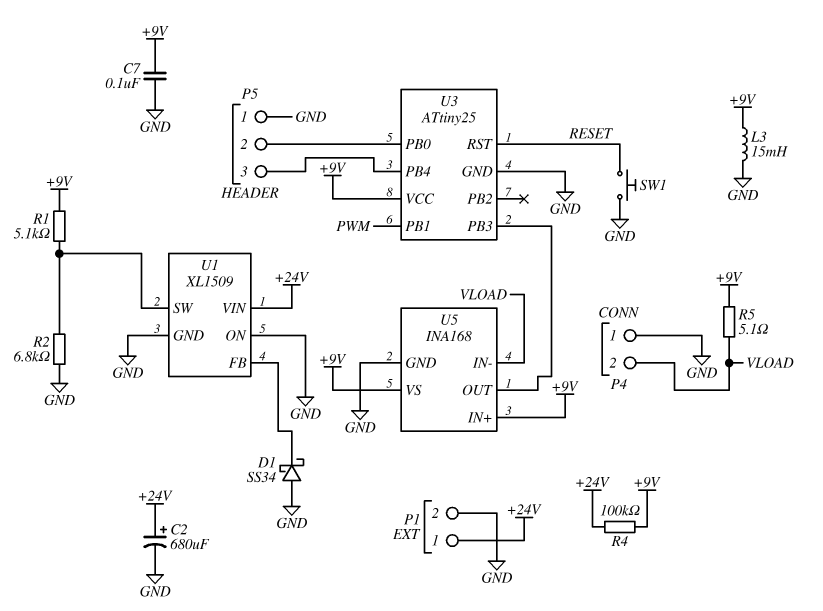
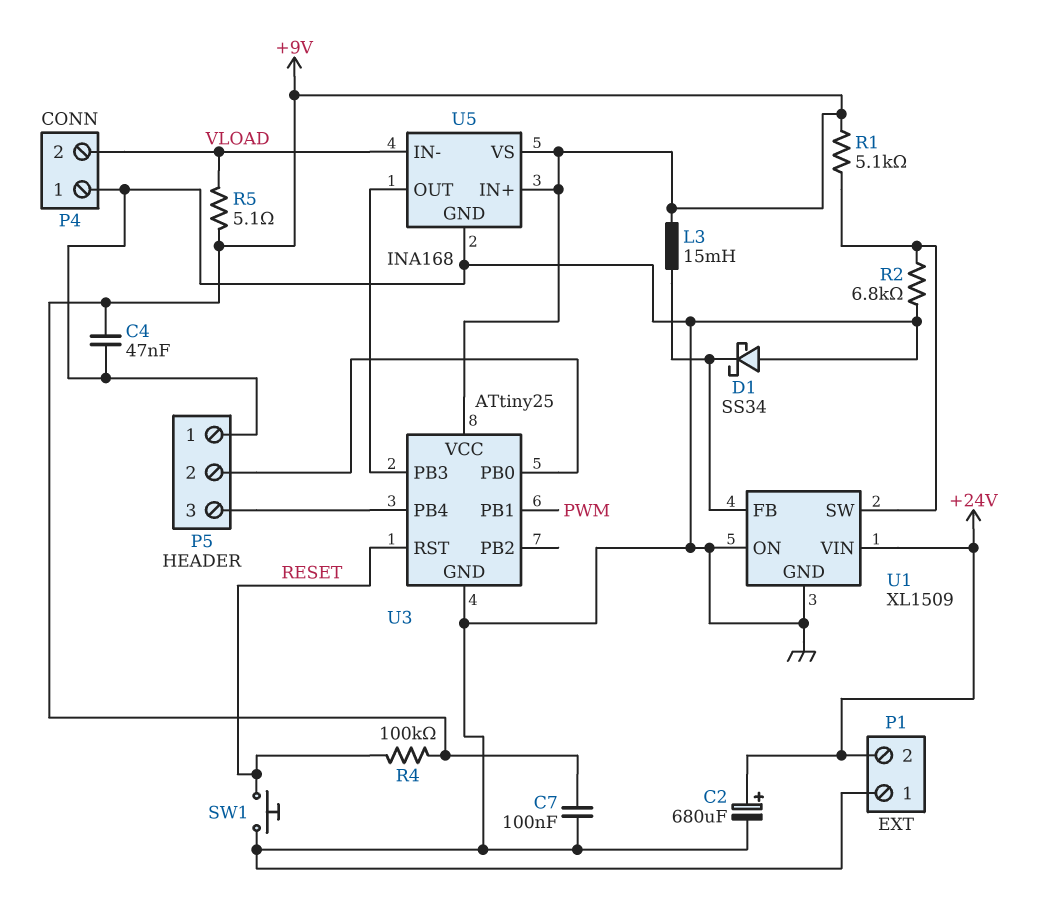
C4: none -> 47nF (+9V, GND)
L3: 15mH (+9V, GND) -> 15mH (+9V, U1/FB)
P1 pin 1: +24V -> GND
P1 pin 2: GND -> +24V
R4: 100k (+9V, +24V) -> 100k (+9V, RESET)

